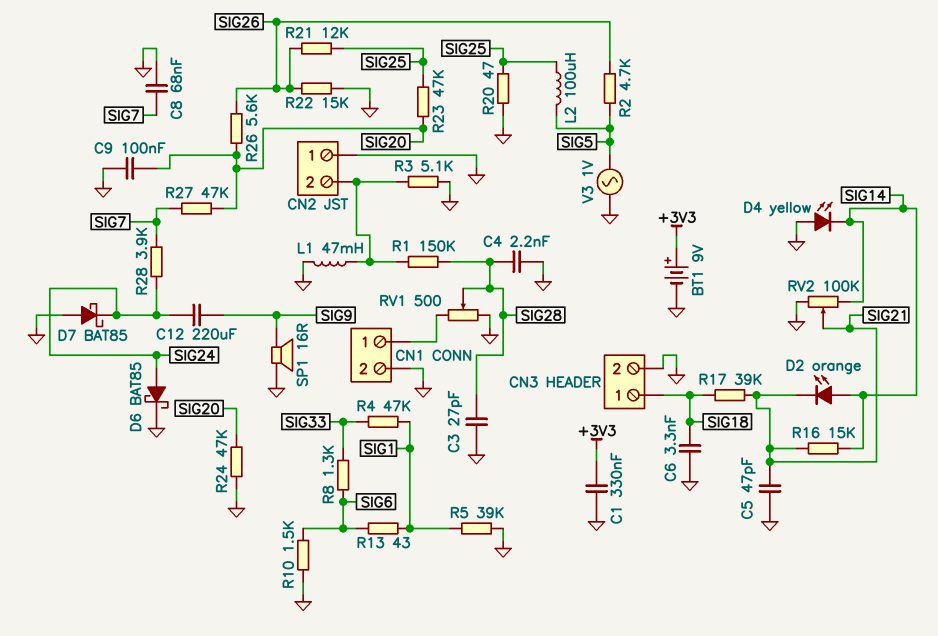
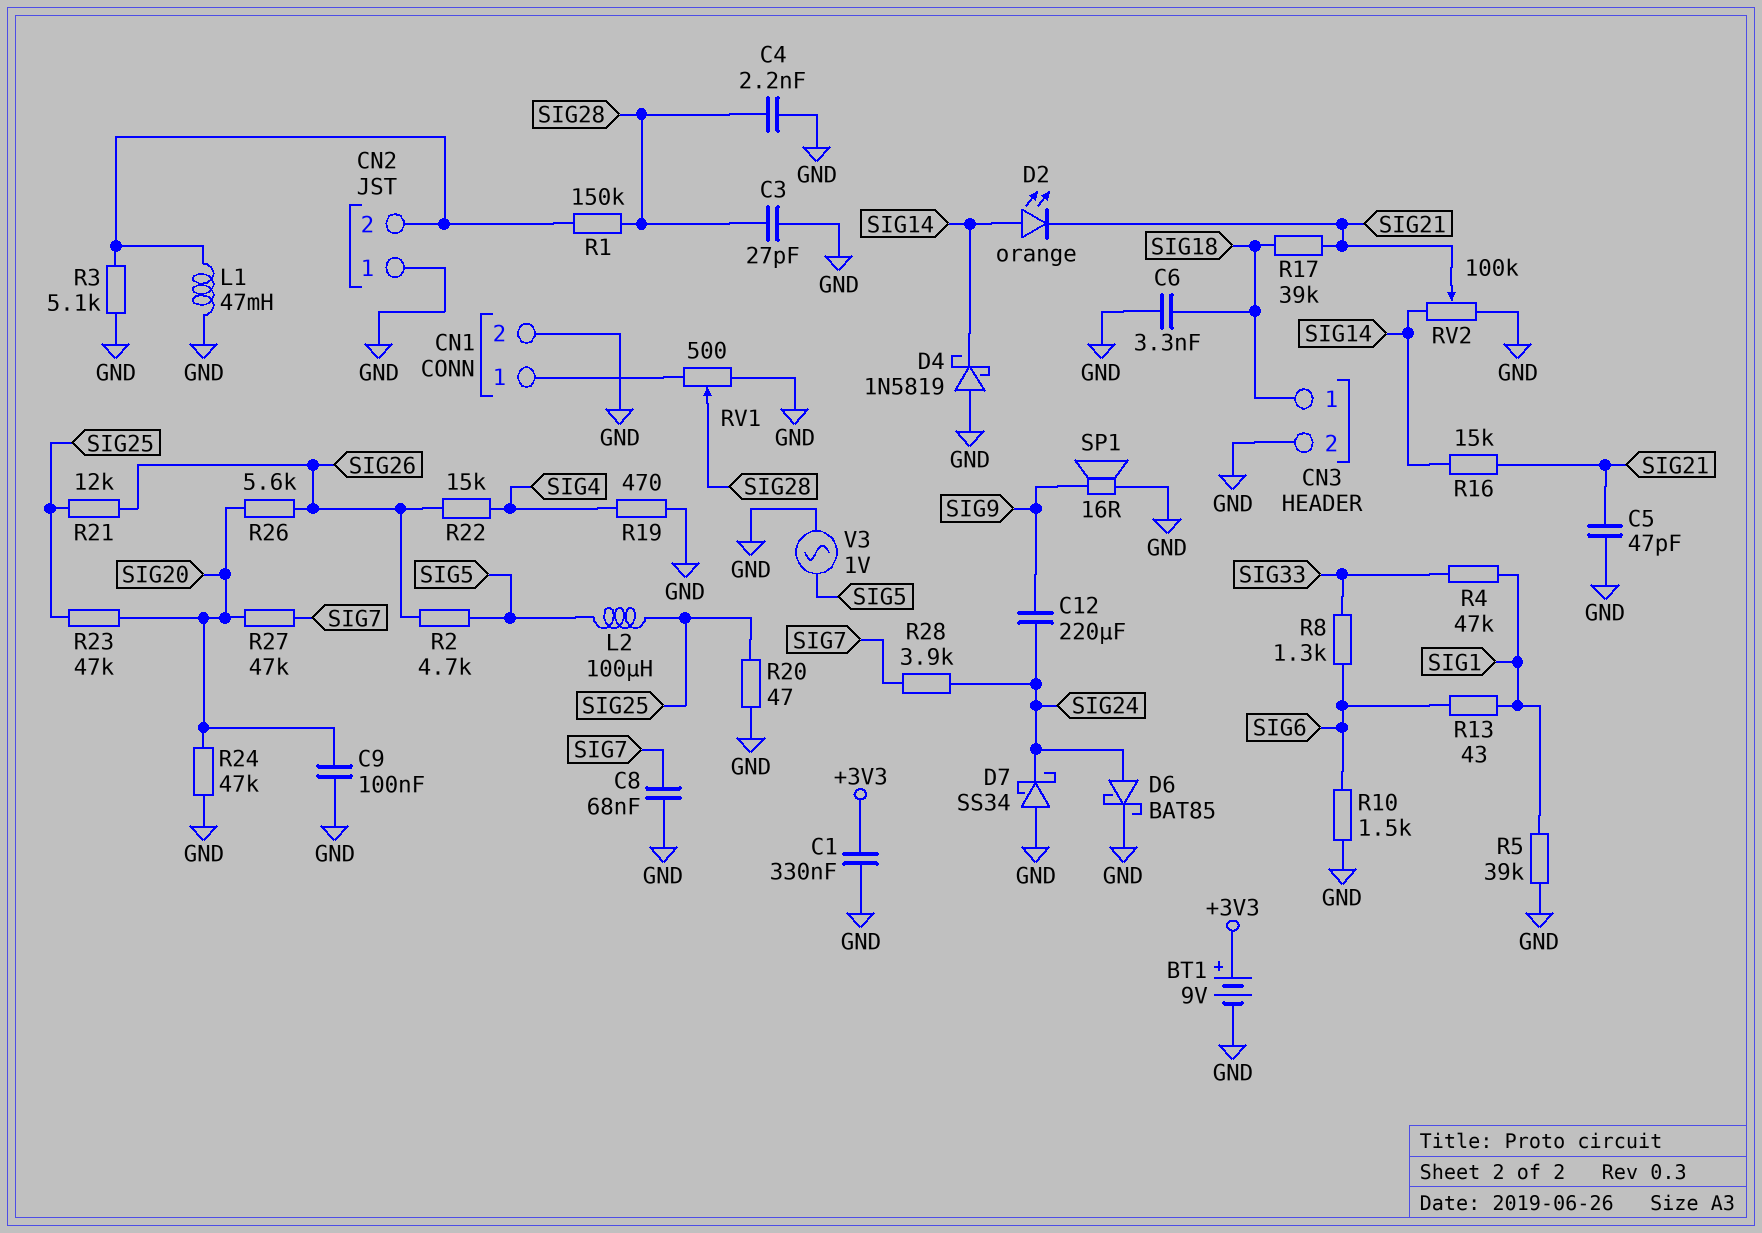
D4: LED yellow (A GND, K SIG14) -> schottky 1N5819 (A GND, K SIG14)
D7: schottky BAT85 (A GND, K SIG24) -> schottky SS34 (A GND, K SIG24)
R19: none -> 470 (GND, SIG4)
R22: 15k (GND, SIG26) -> 15k (SIG4, SIG26)

